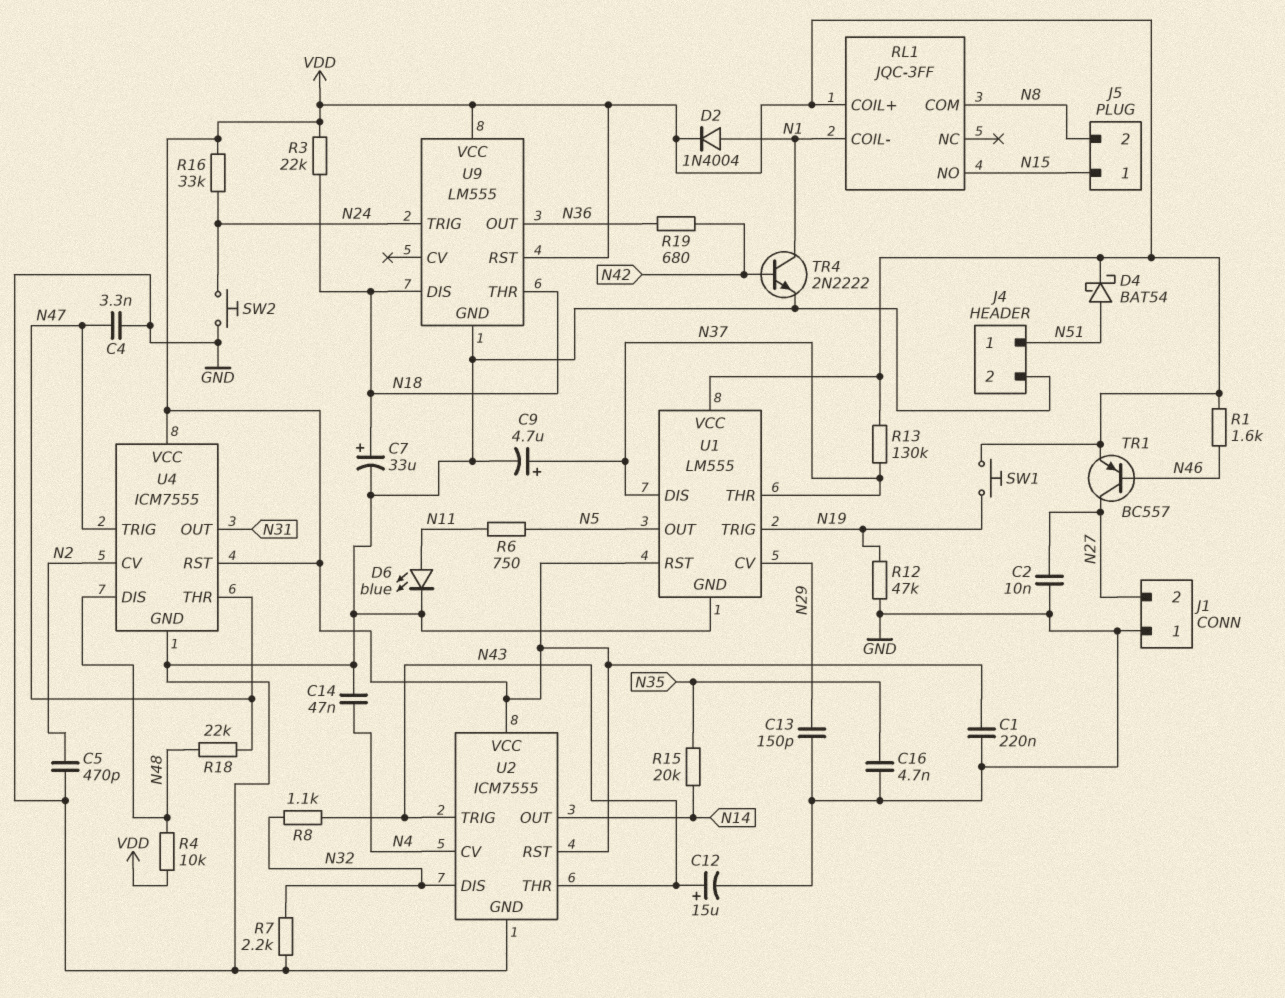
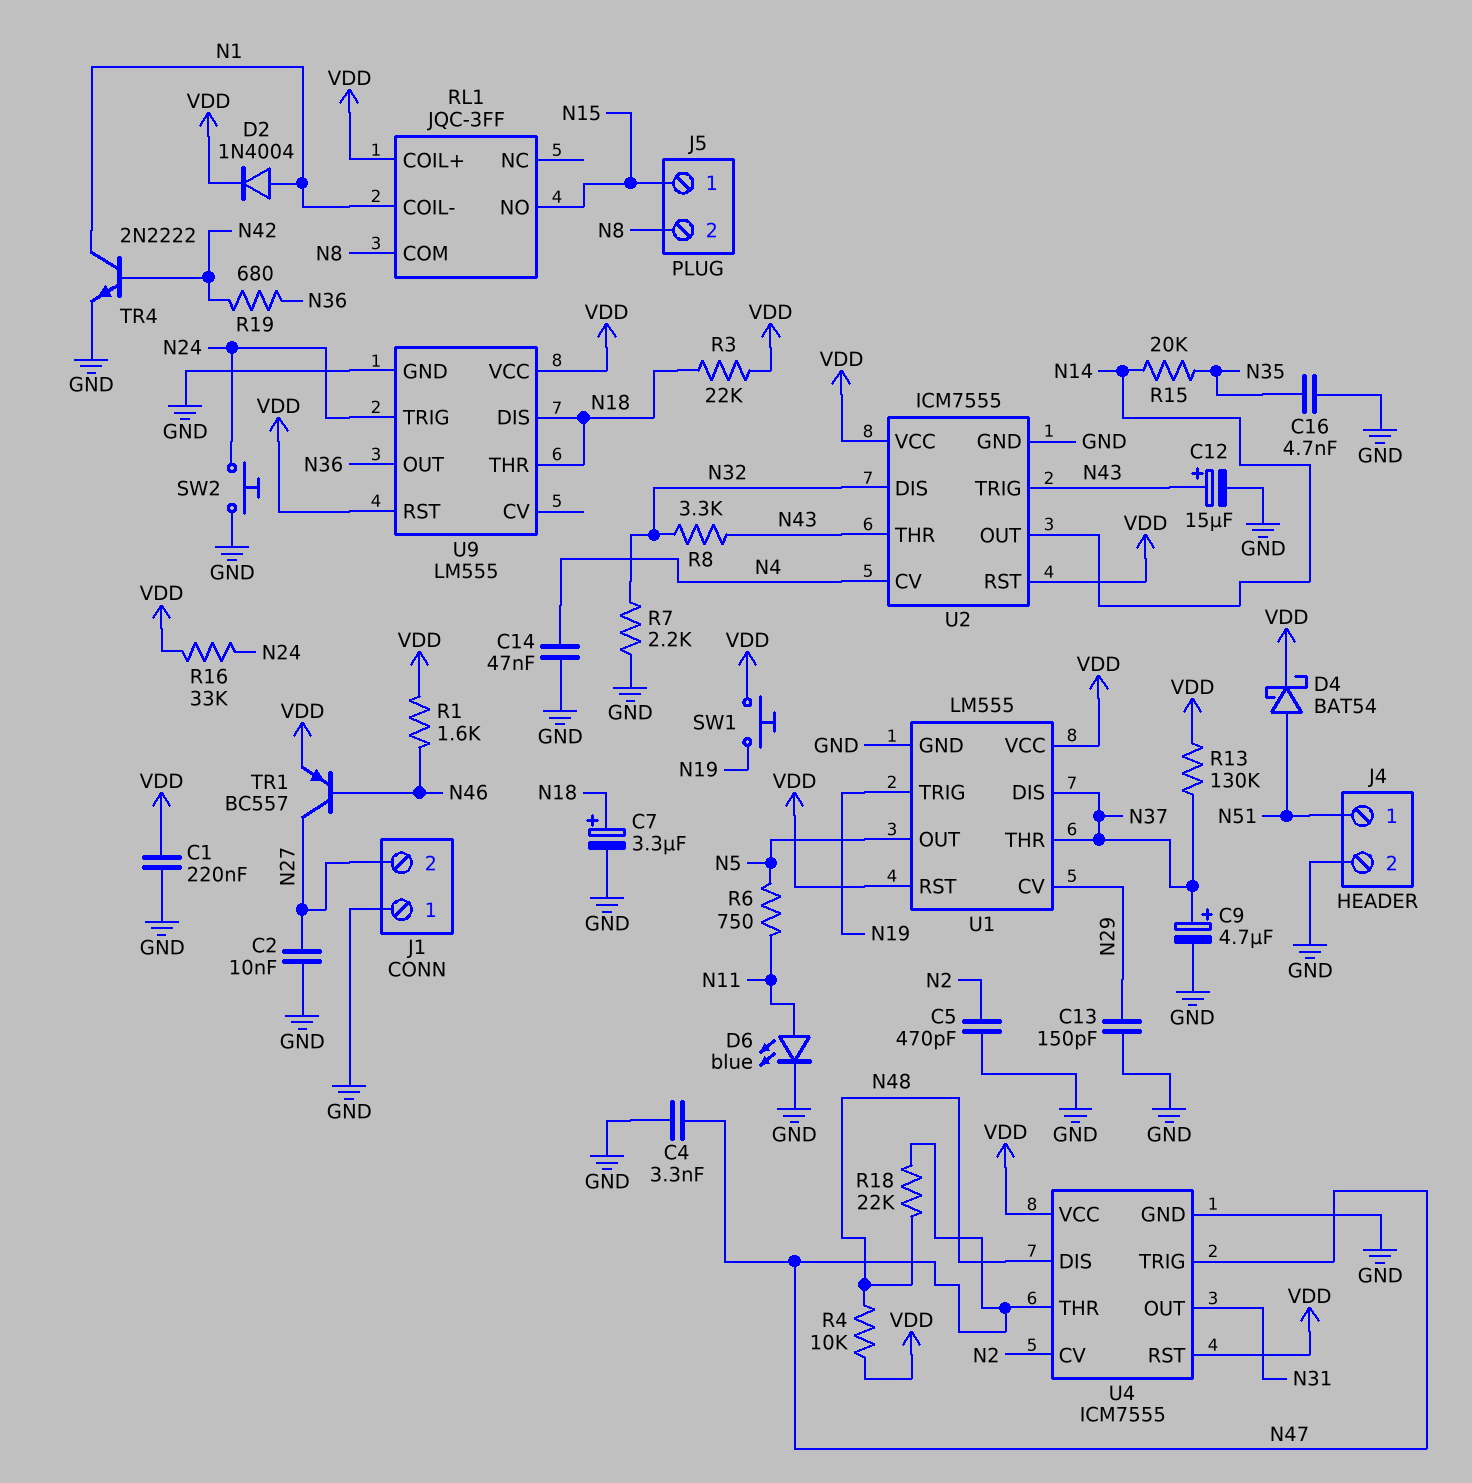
C7: 33uF (plus N18, minus GND) -> 3.3uF (plus N18, minus GND)
R8: 1.1k (N32, N43) -> 3.3k (N32, N43)
R12: 47k (GND, N19) -> none

